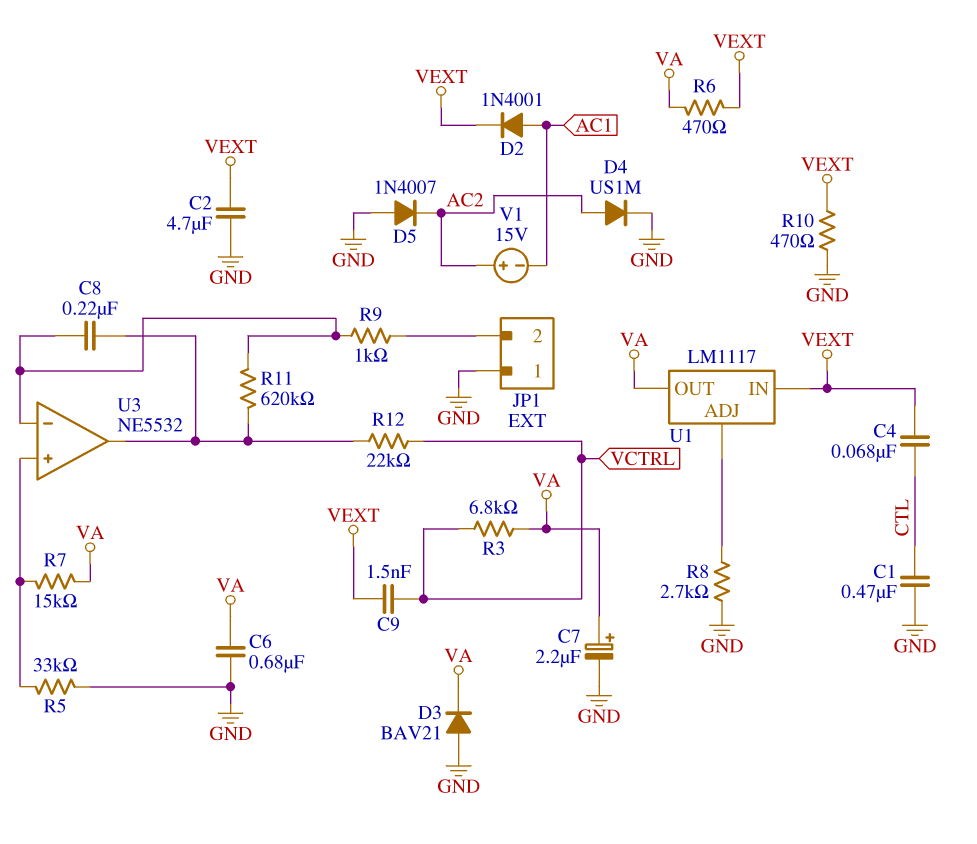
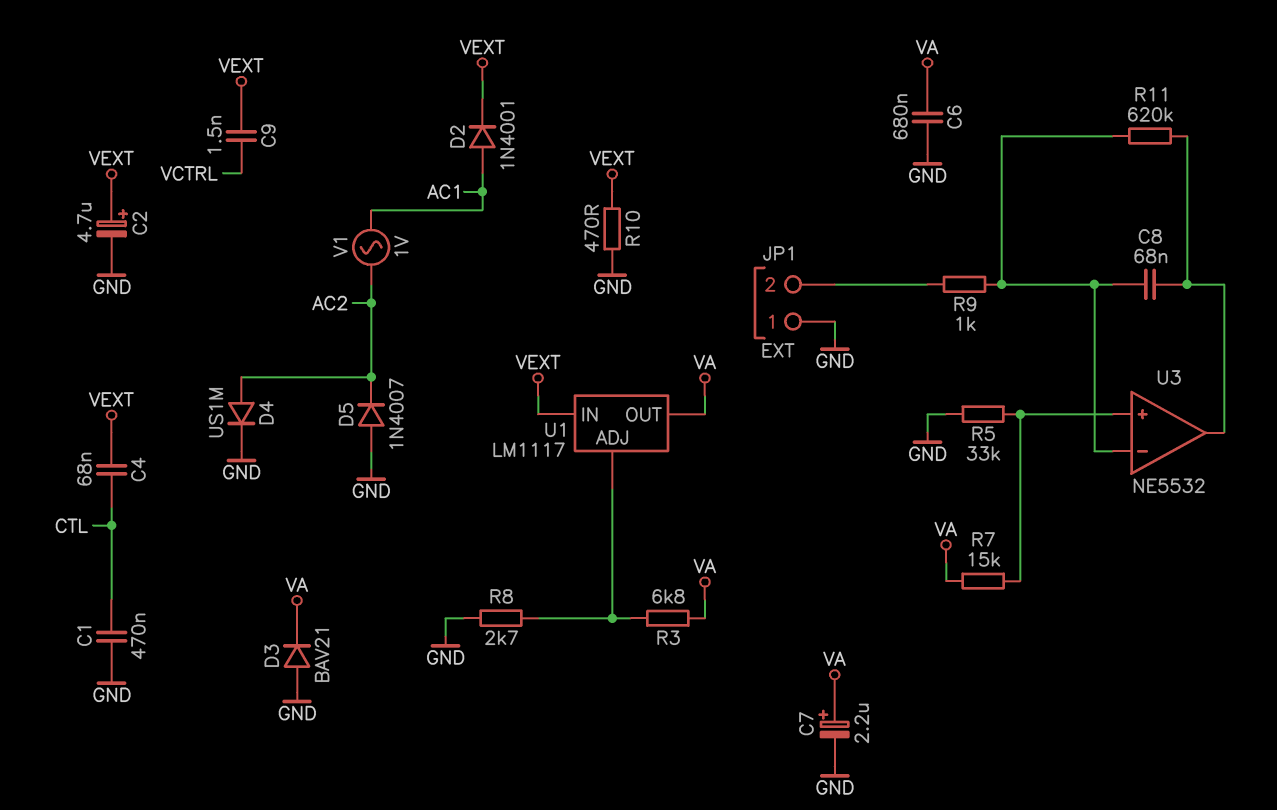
C2: 4.7uF (GND, VEXT) -> 4.7uF (plus VEXT, minus GND)
C8: 220nF (U3/in-, U3/out) -> 68nF (U3/in-, U3/out)
R3: 6.8k (VA, VCTRL) -> 6.8k (U1/ADJ, VA)
R6: 470 (VA, VEXT) -> none
R12: 22k (U3/out, VCTRL) -> none
V1: 15V (plus AC2, minus AC1) -> AC 1V (AC1, AC2)

